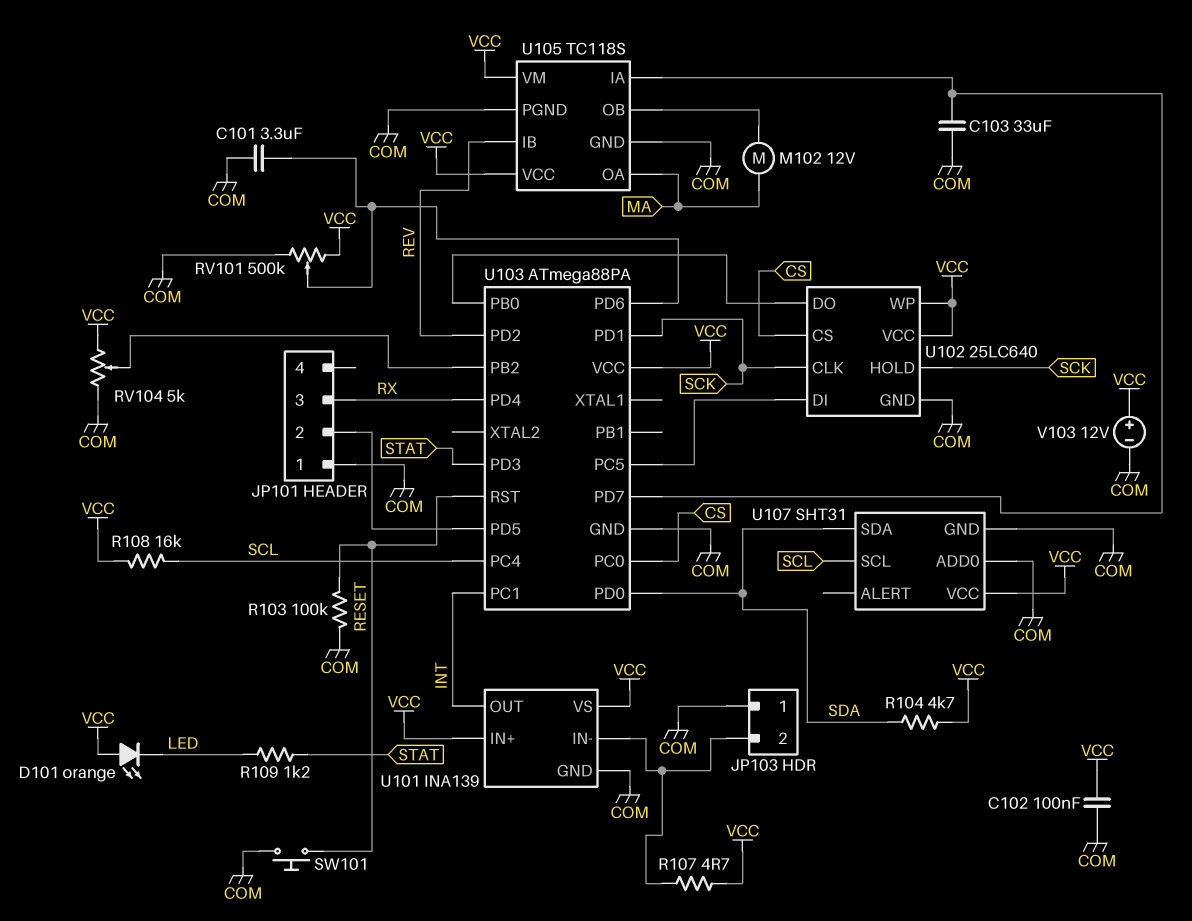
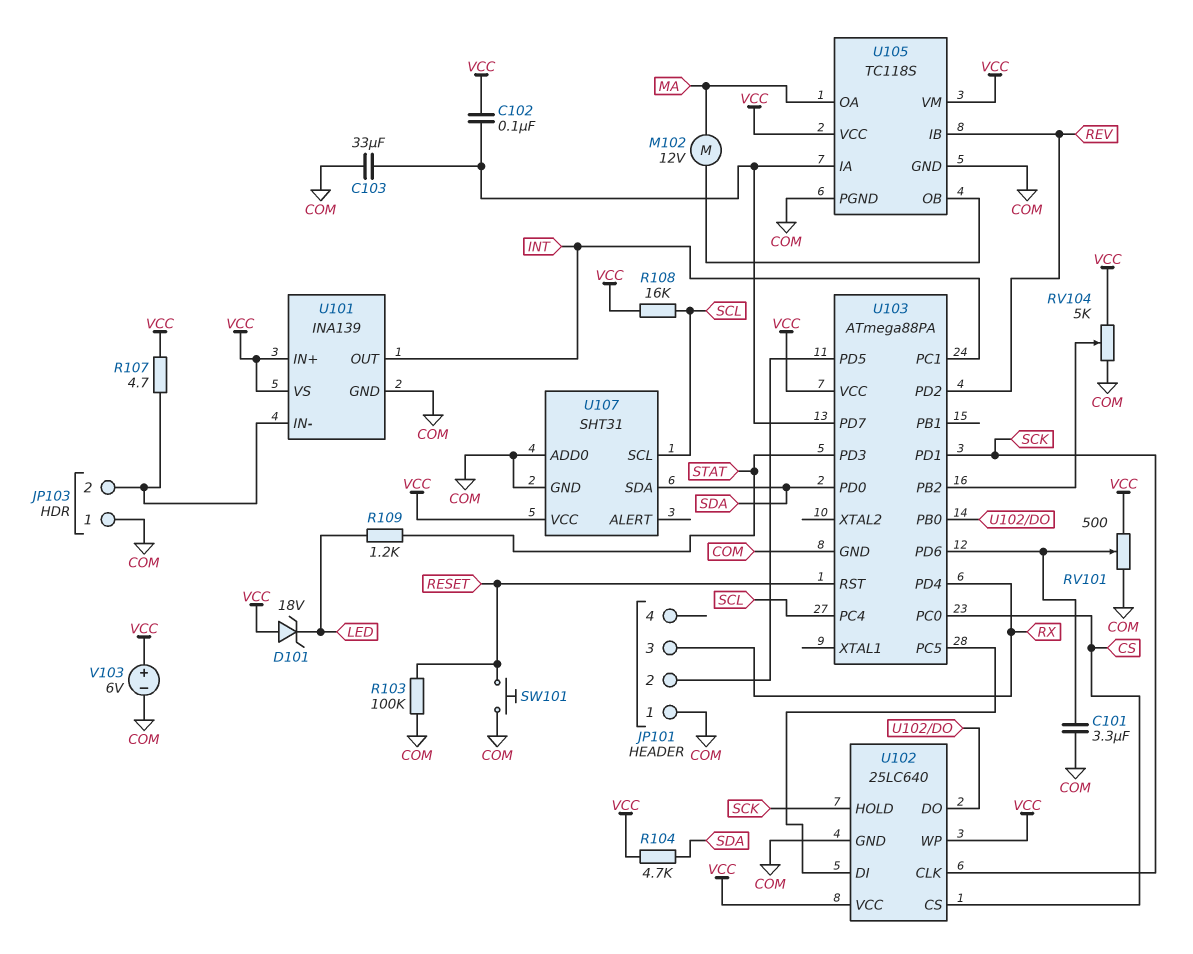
C102: 100nF (COM, VCC) -> 100nF (U103/PD7, VCC)
D101: LED orange (A VCC, K LED) -> zener 18V (A VCC, K LED)
RV101: 500k (COM, VCC, wiper U103/PD6) -> 500 (COM, VCC, wiper U103/PD6)
V103: 12V (plus VCC, minus COM) -> 6V (plus VCC, minus COM)

